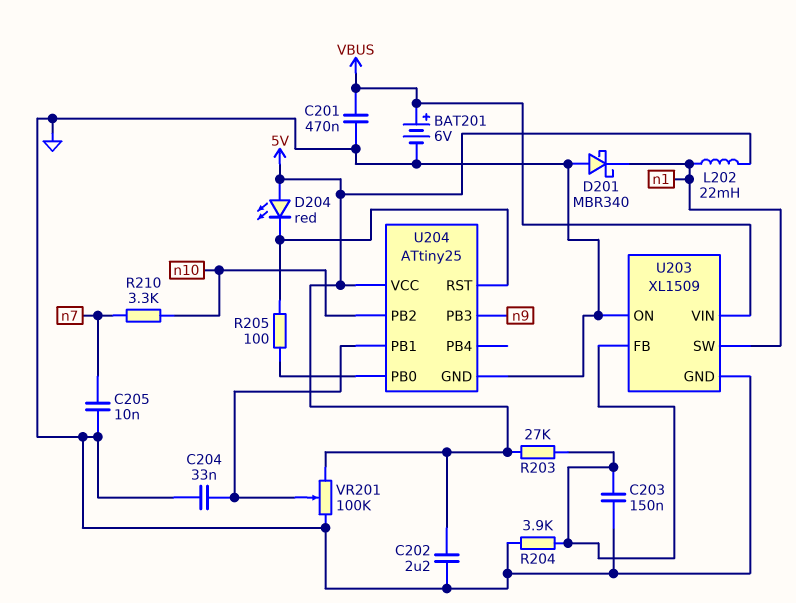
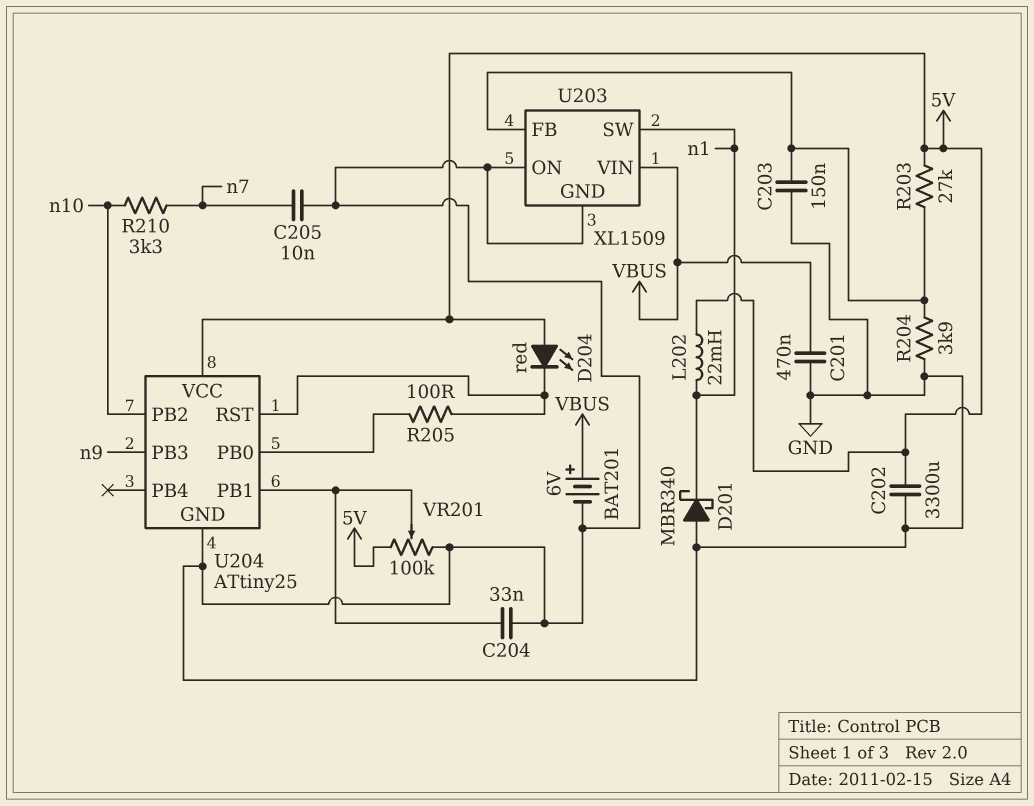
C202: 2.2uF (5V, GND) -> 3300uF (5V, GND)

